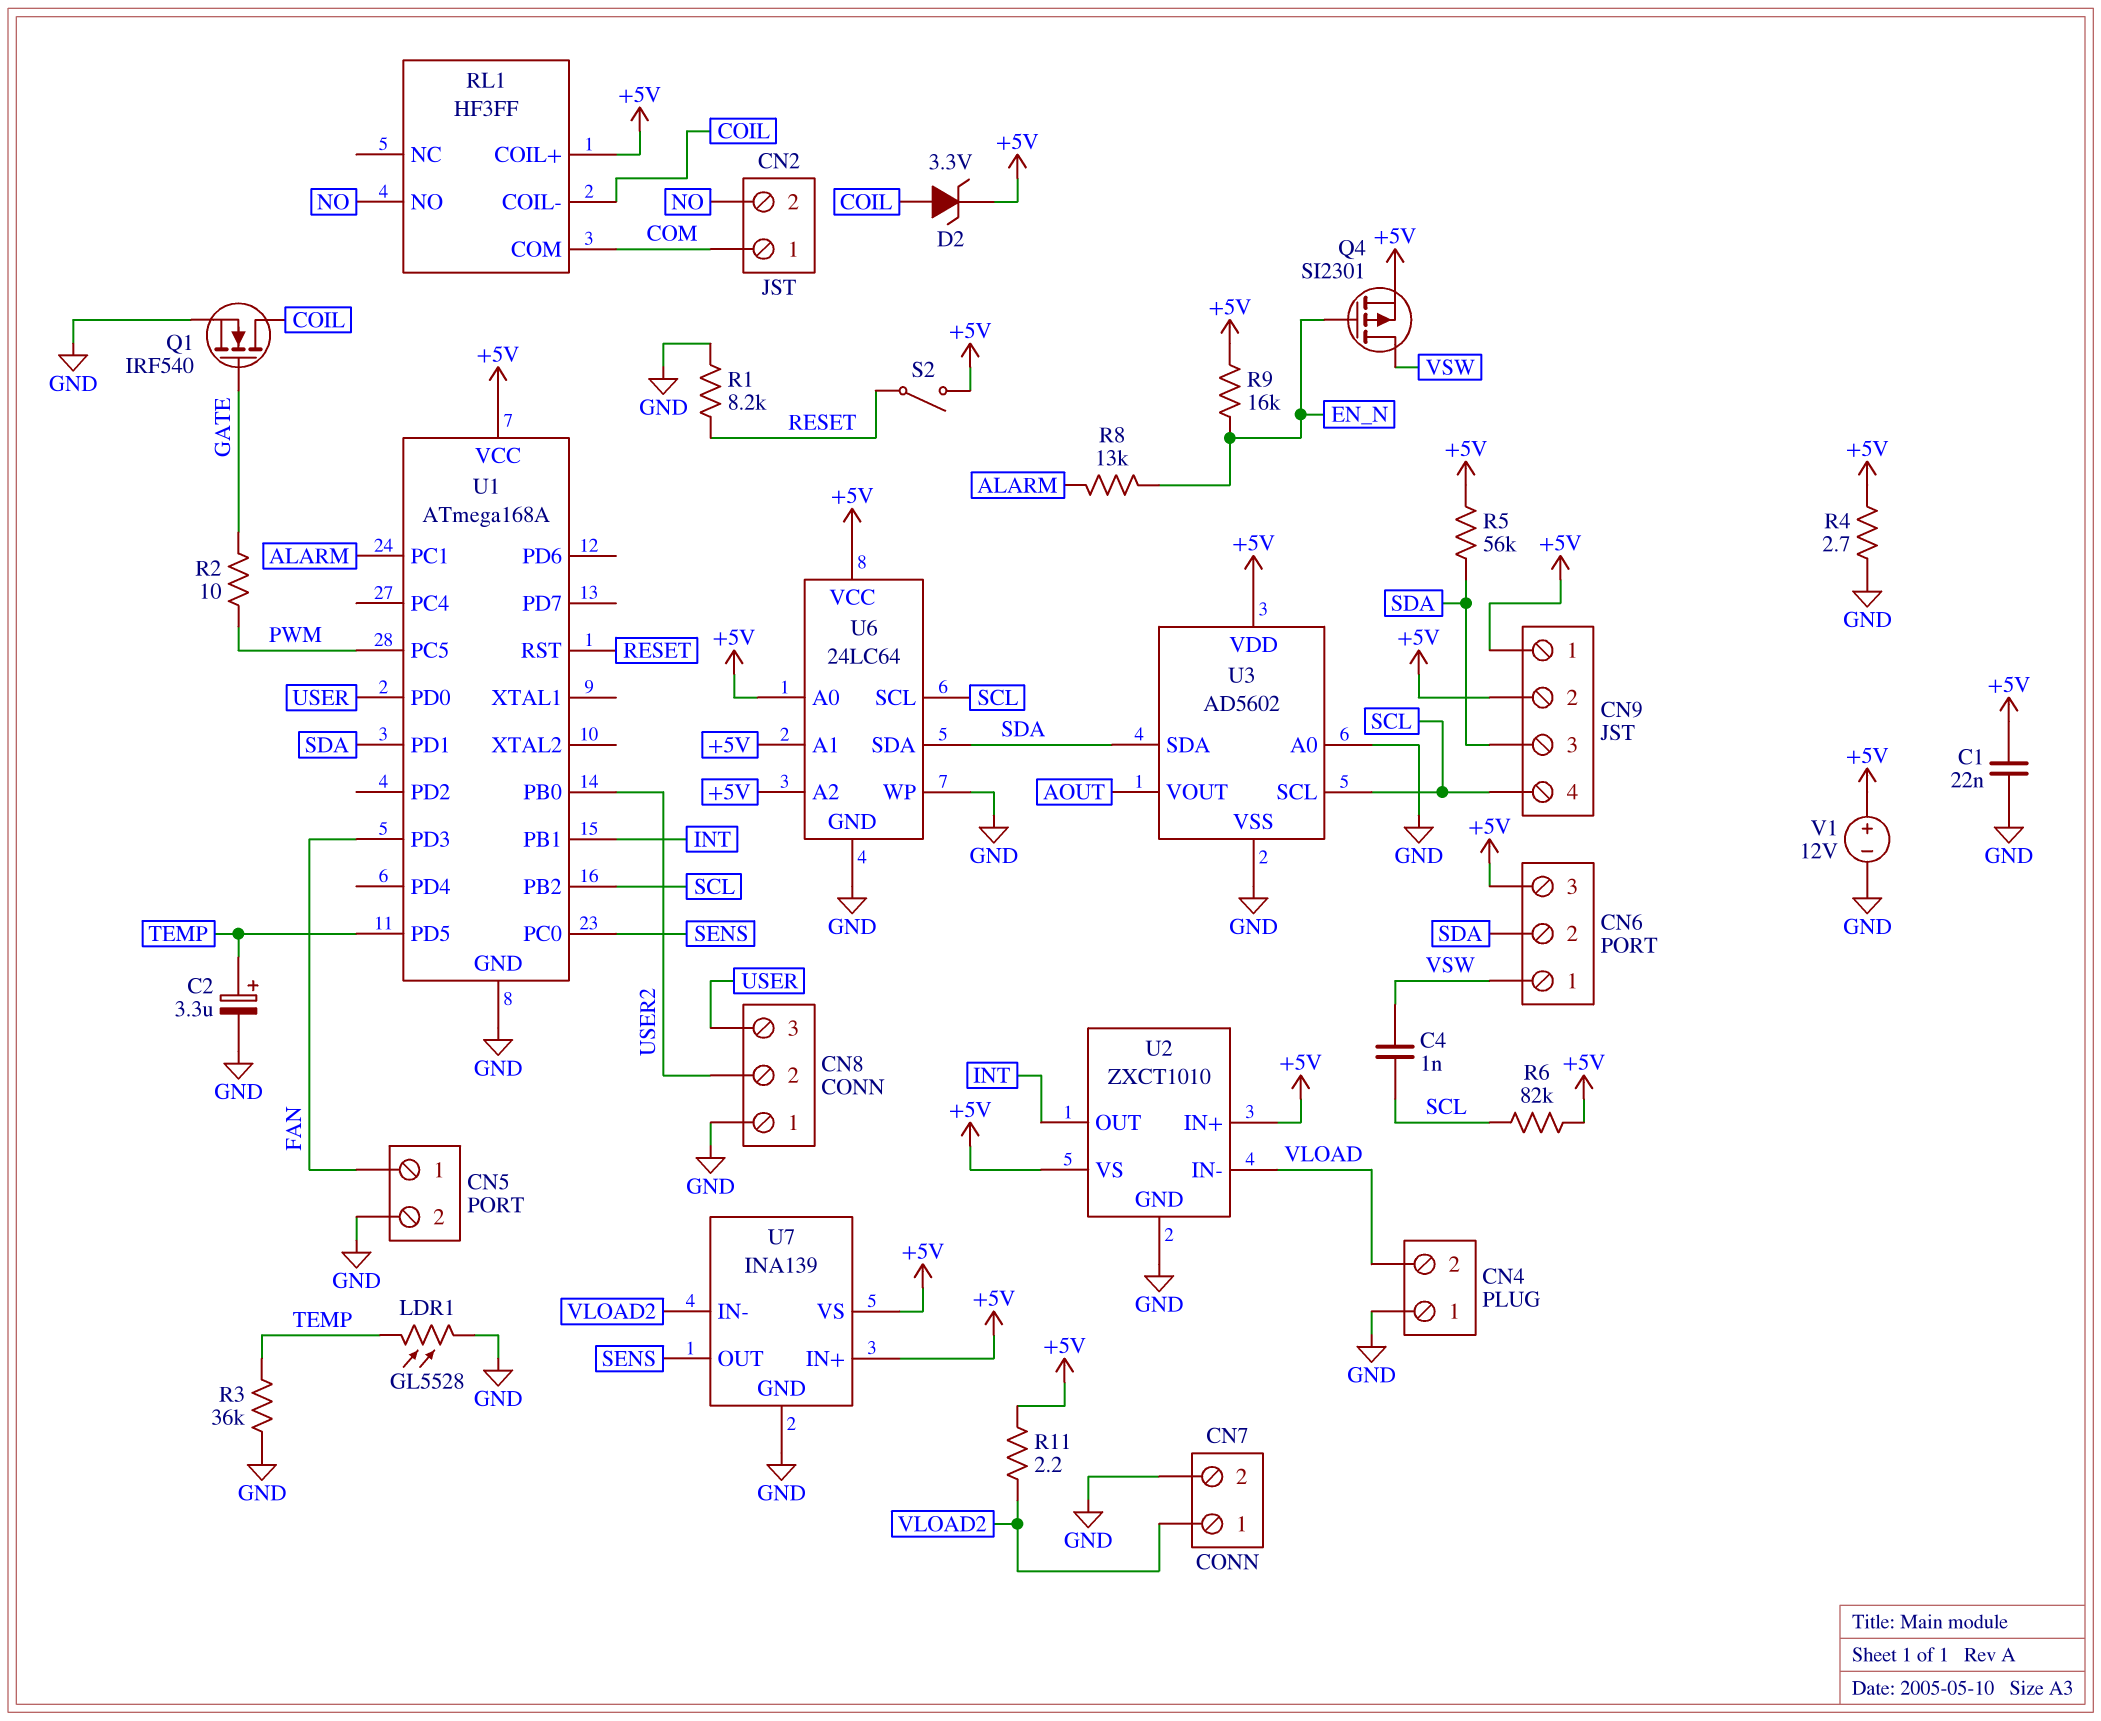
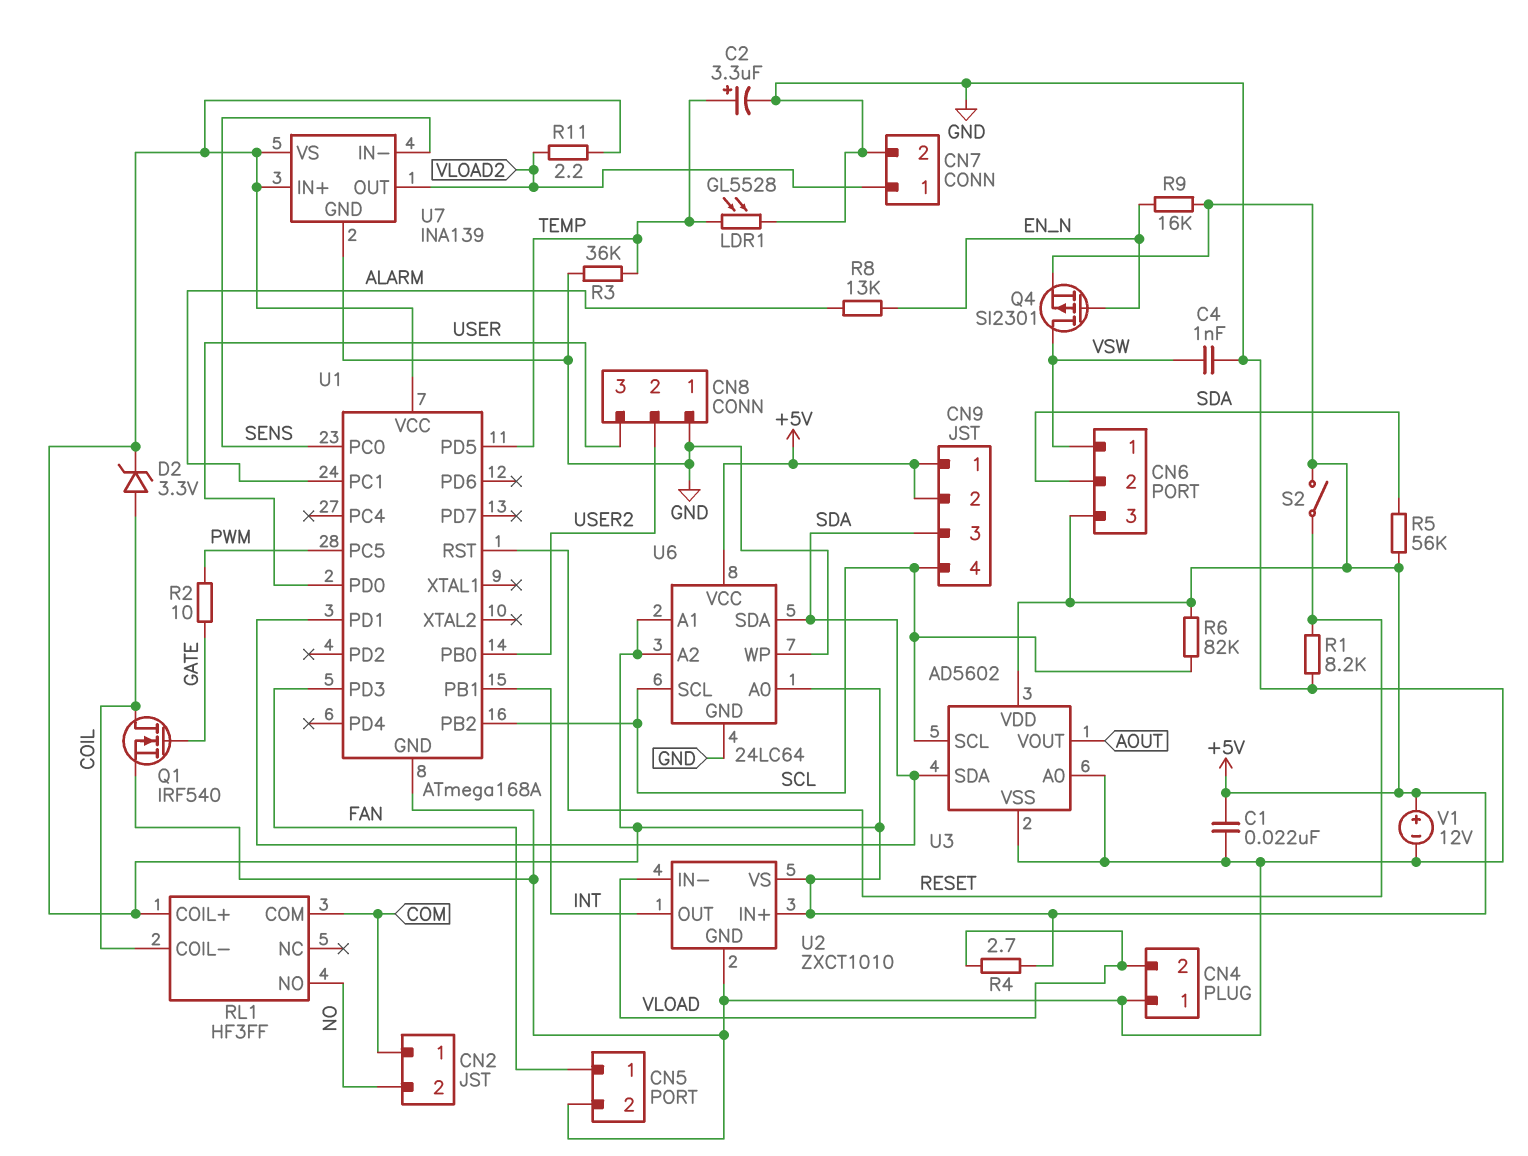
C4: 1nF (SCL, VSW) -> 1nF (GND, VSW)
R4: 2.7 (+5V, GND) -> 2.7 (+5V, VLOAD)
U7 pin IN-: VLOAD2 -> SENS
U7 pin OUT: SENS -> VLOAD2

